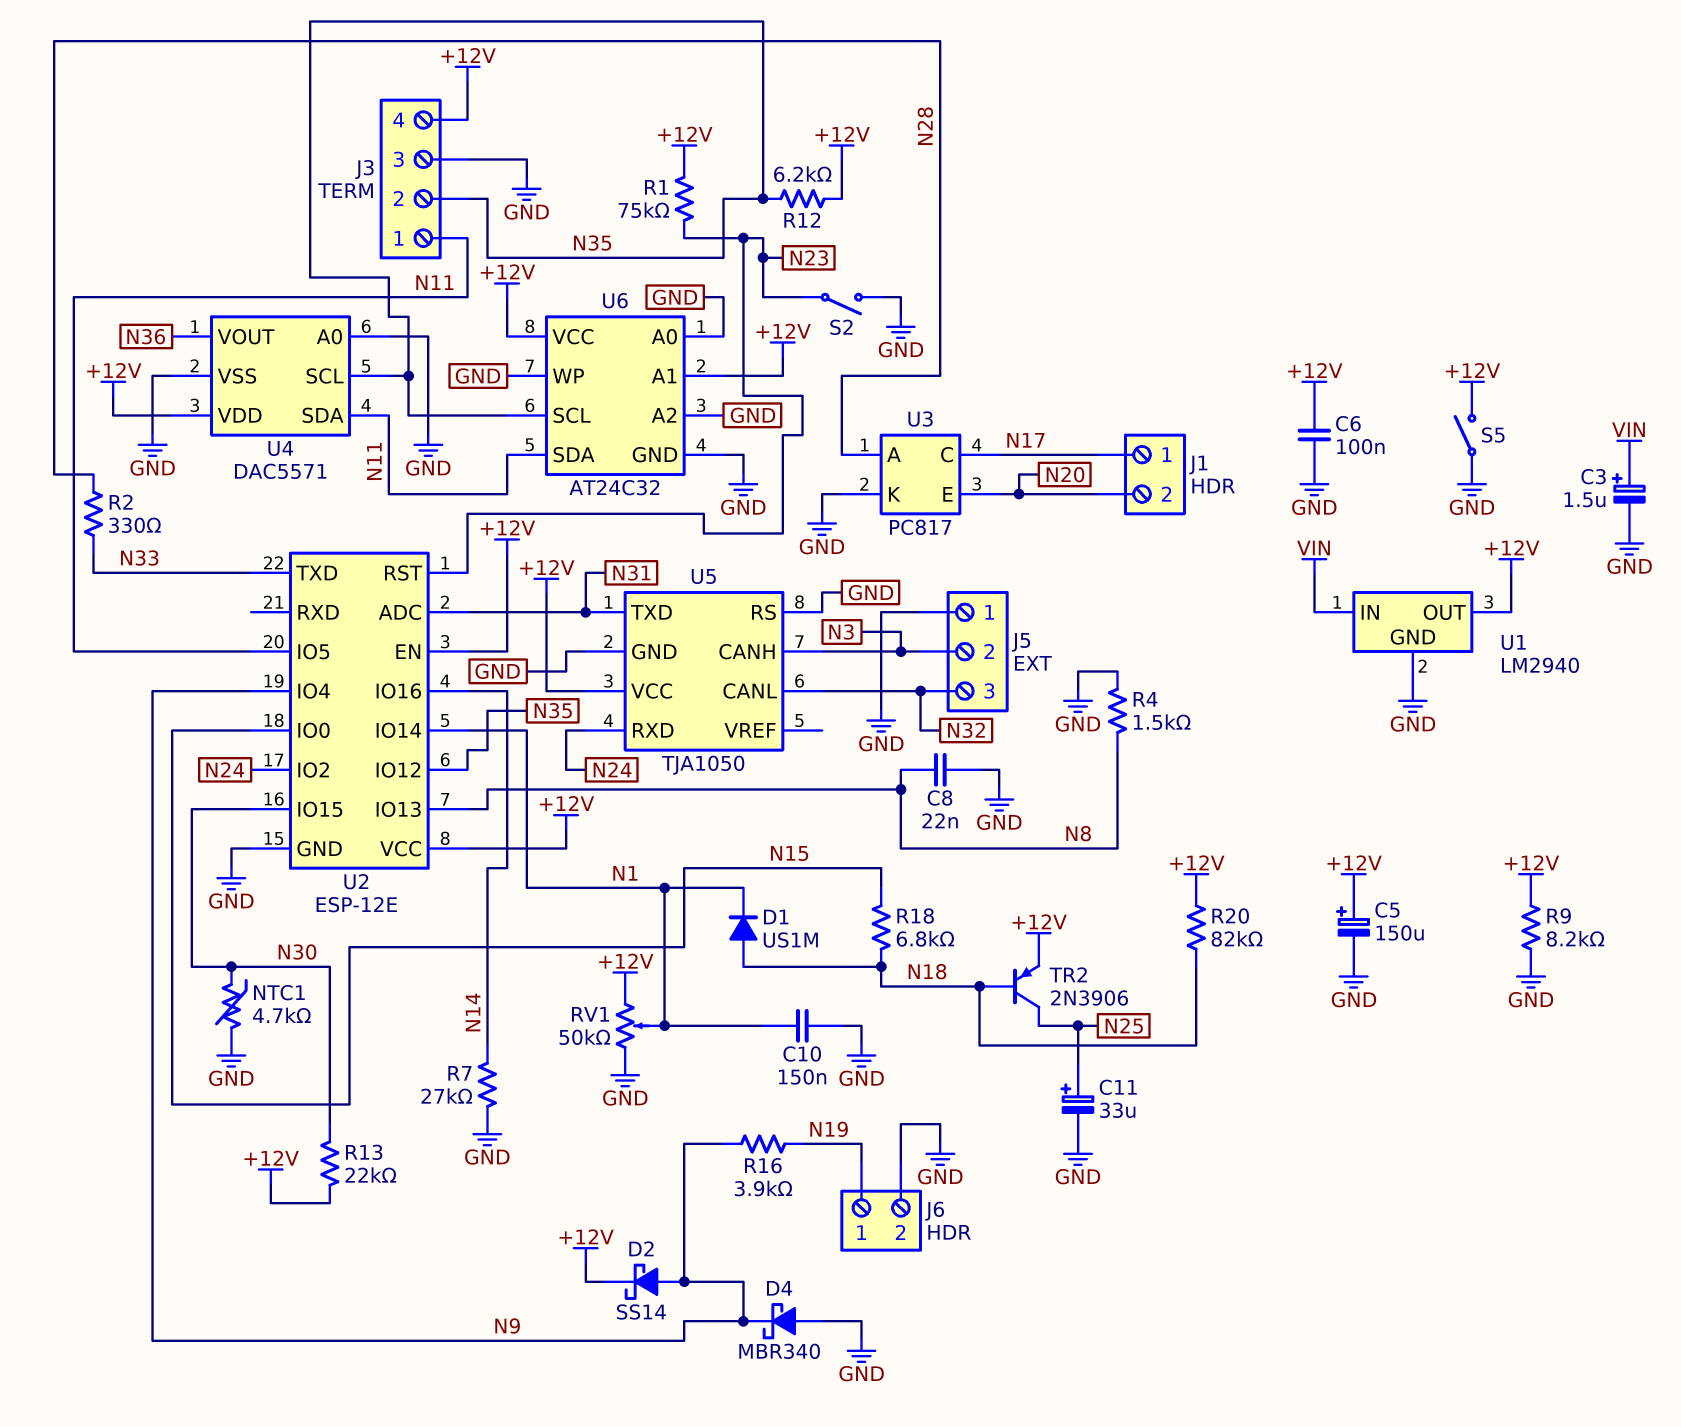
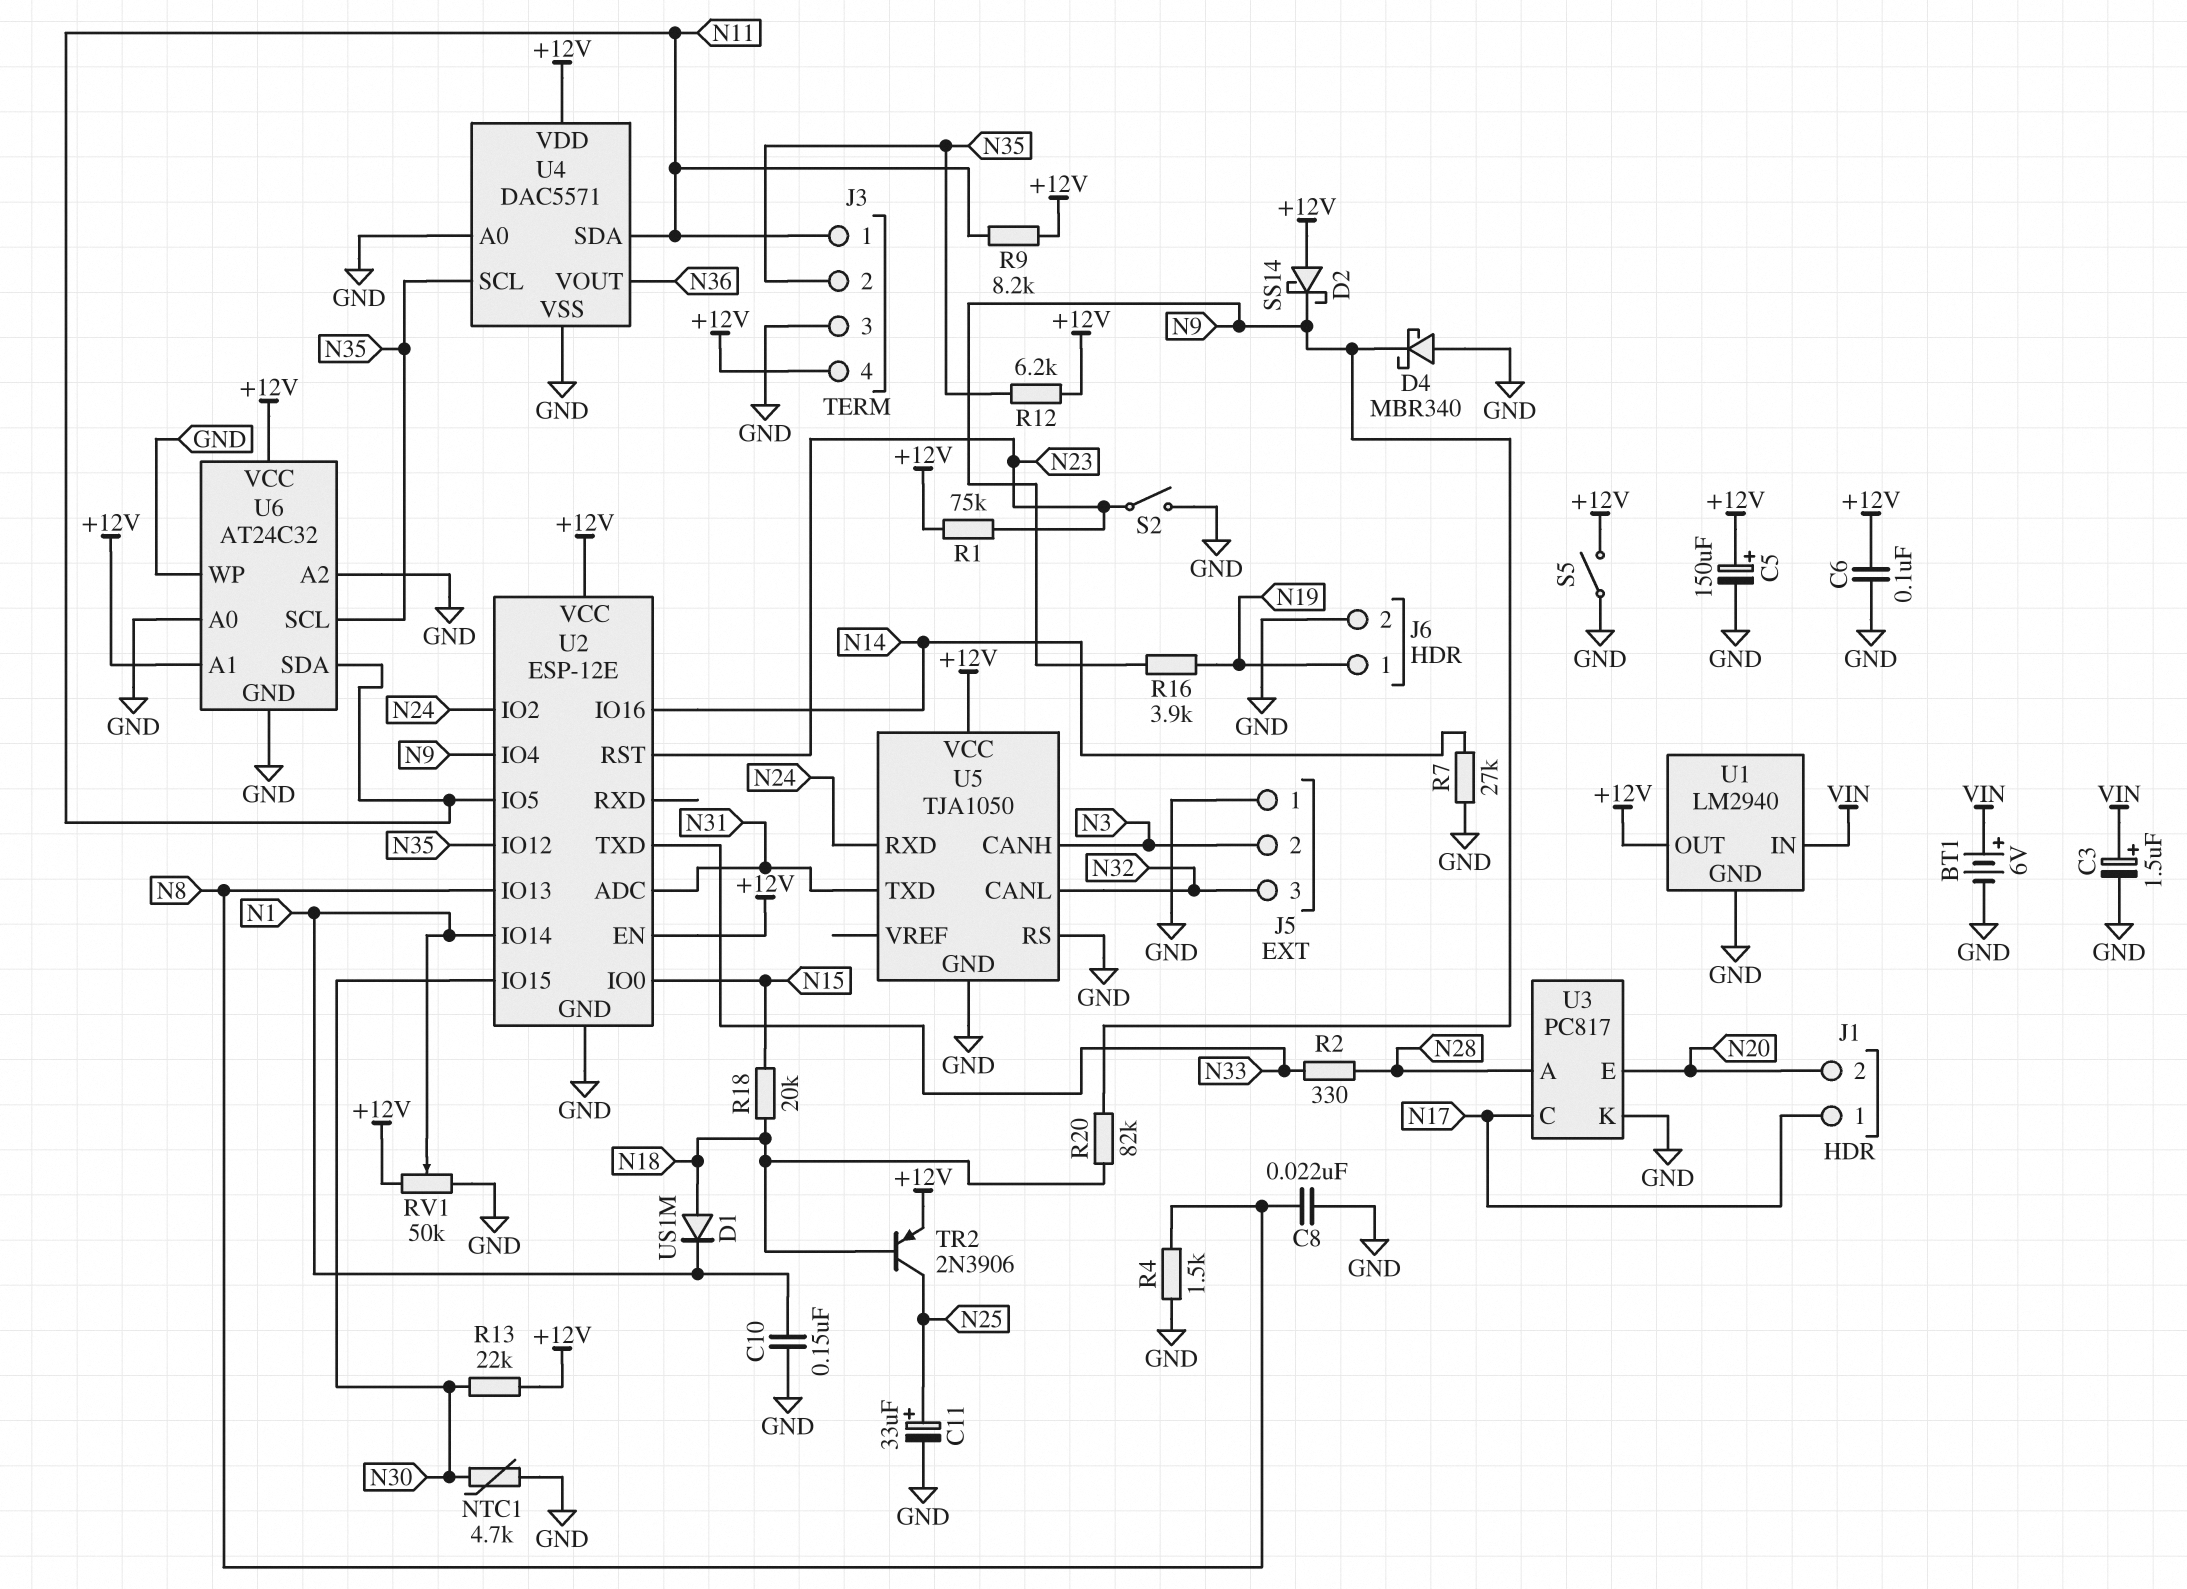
BT1: none -> 6V (plus VIN, minus GND)
D2: schottky SS14 (A N9, K +12V) -> schottky SS14 (A +12V, K N9)
R9: 8.2k (+12V, GND) -> 8.2k (+12V, N11)
R18: 6.8k (N15, N18) -> 20k (N15, N18)
R20: 82k (+12V, N18) -> 82k (N9, N18)

